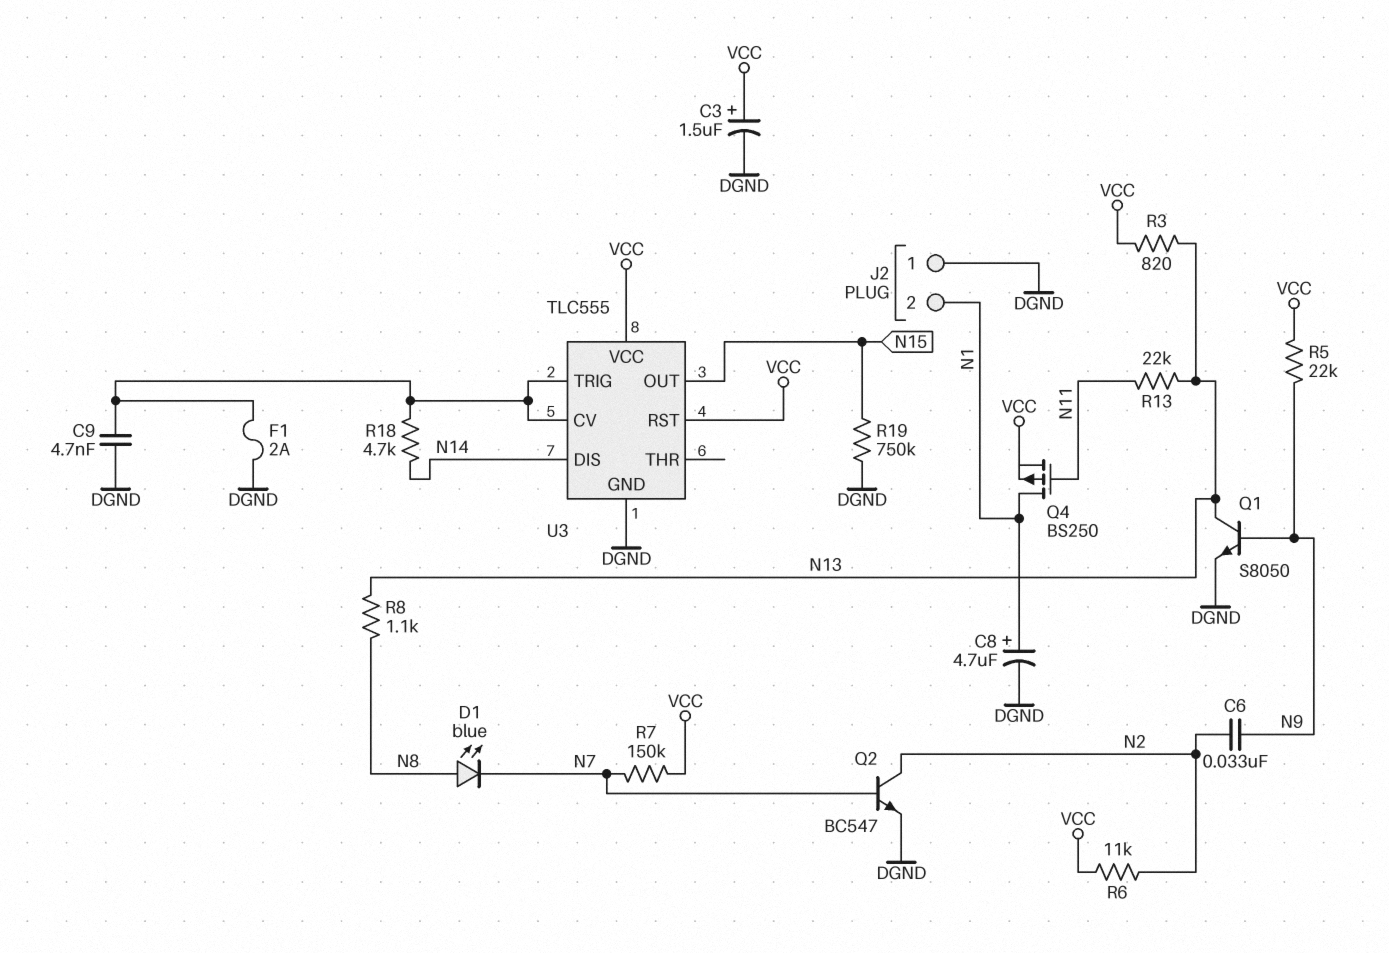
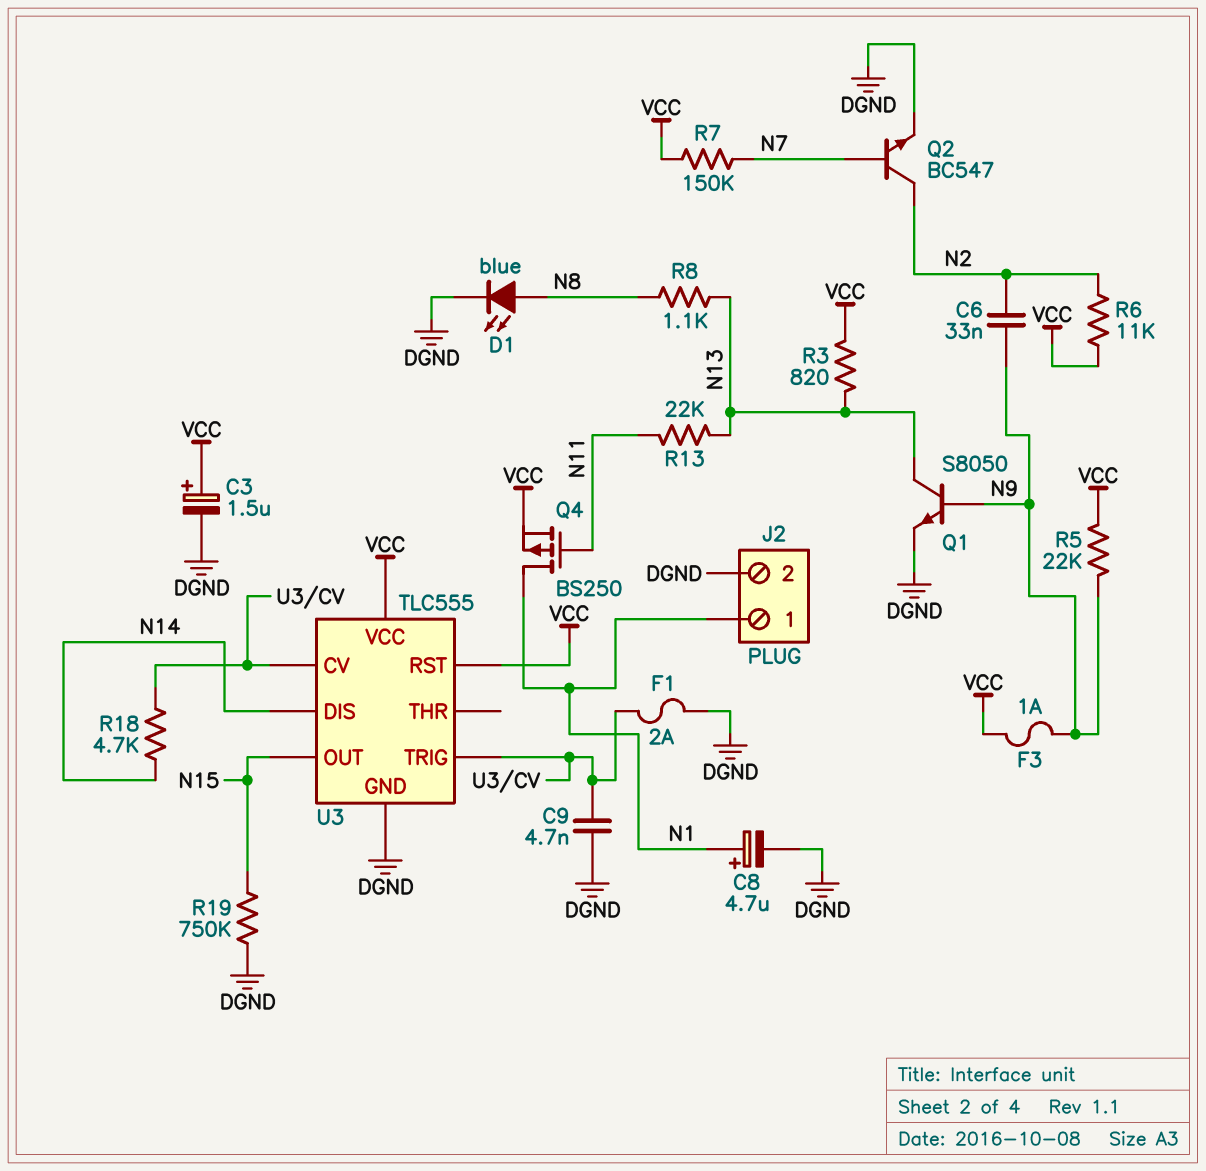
D1: LED blue (A N8, K N7) -> LED blue (A N8, K DGND)
F3: none -> 1A (N9, VCC)
J2 pin 1: DGND -> N1
J2 pin 2: N1 -> DGND

